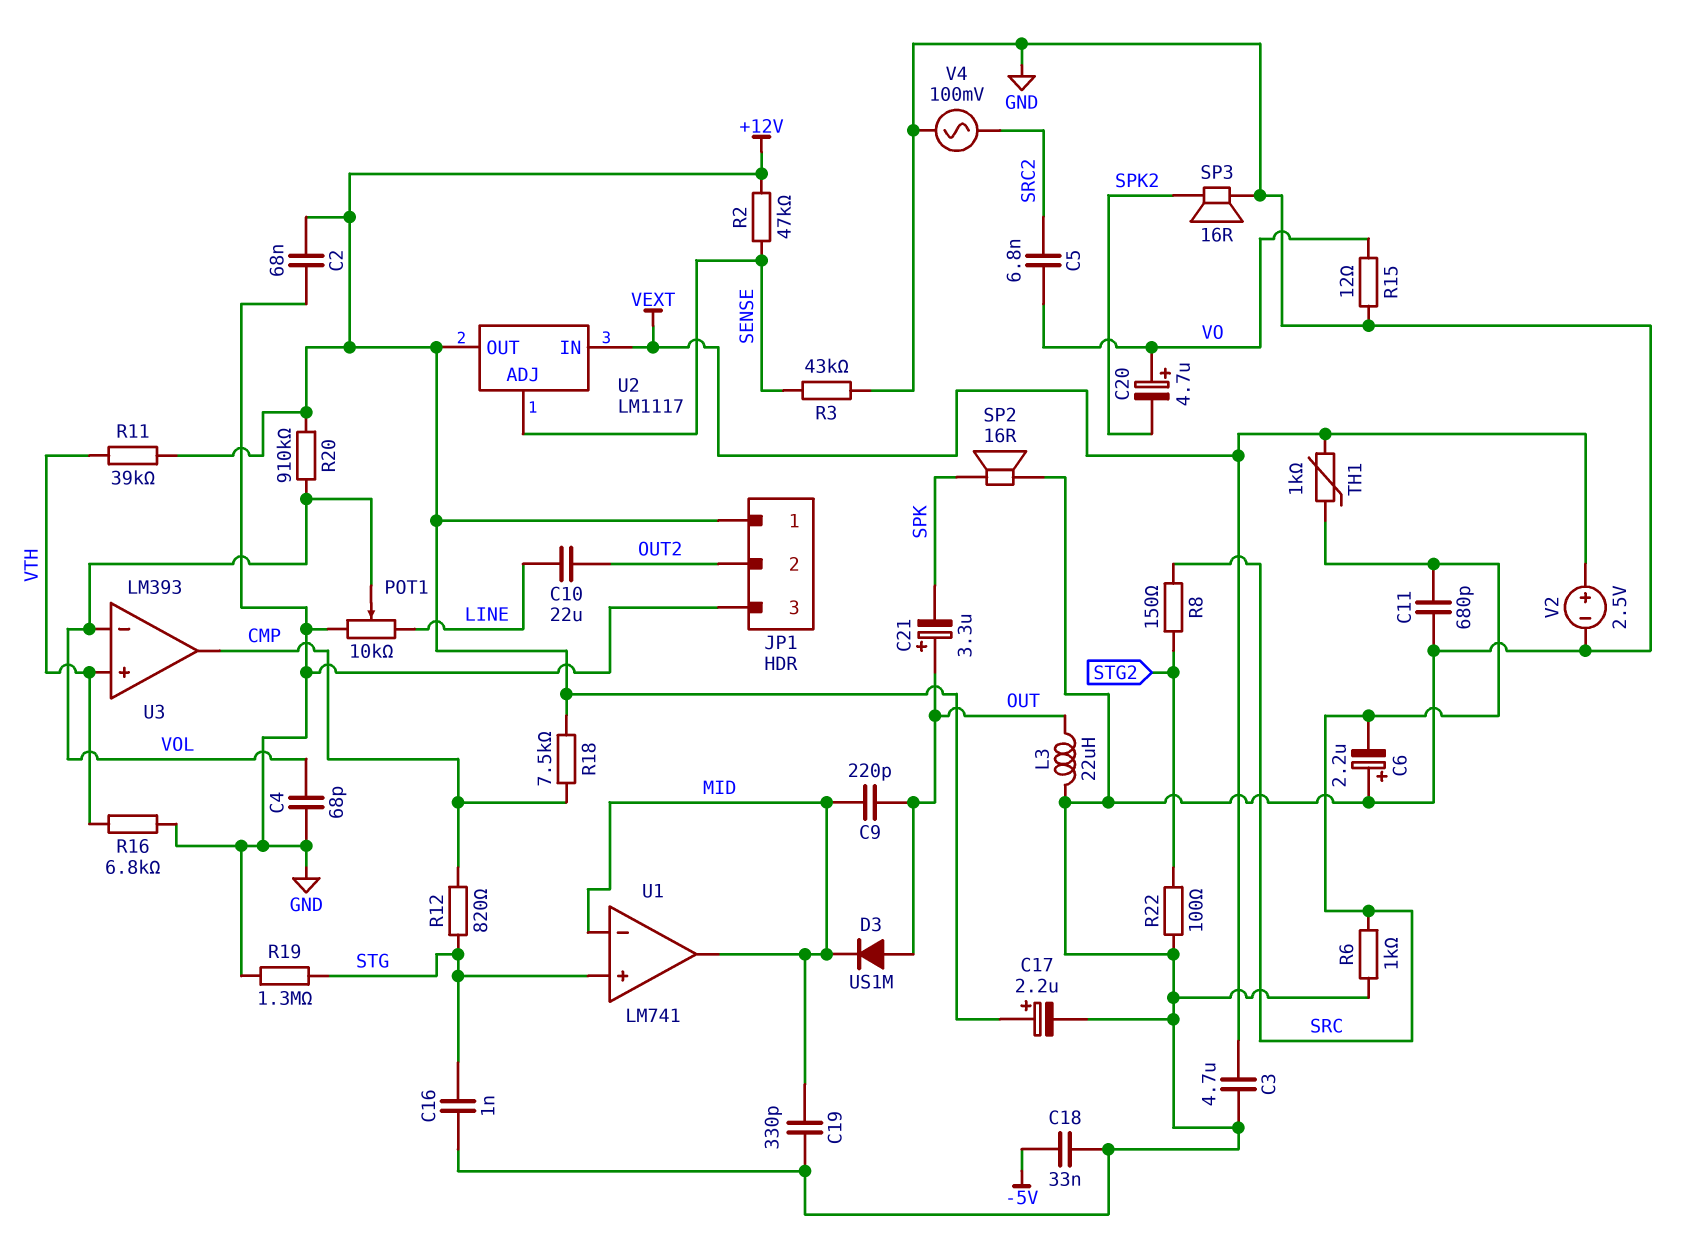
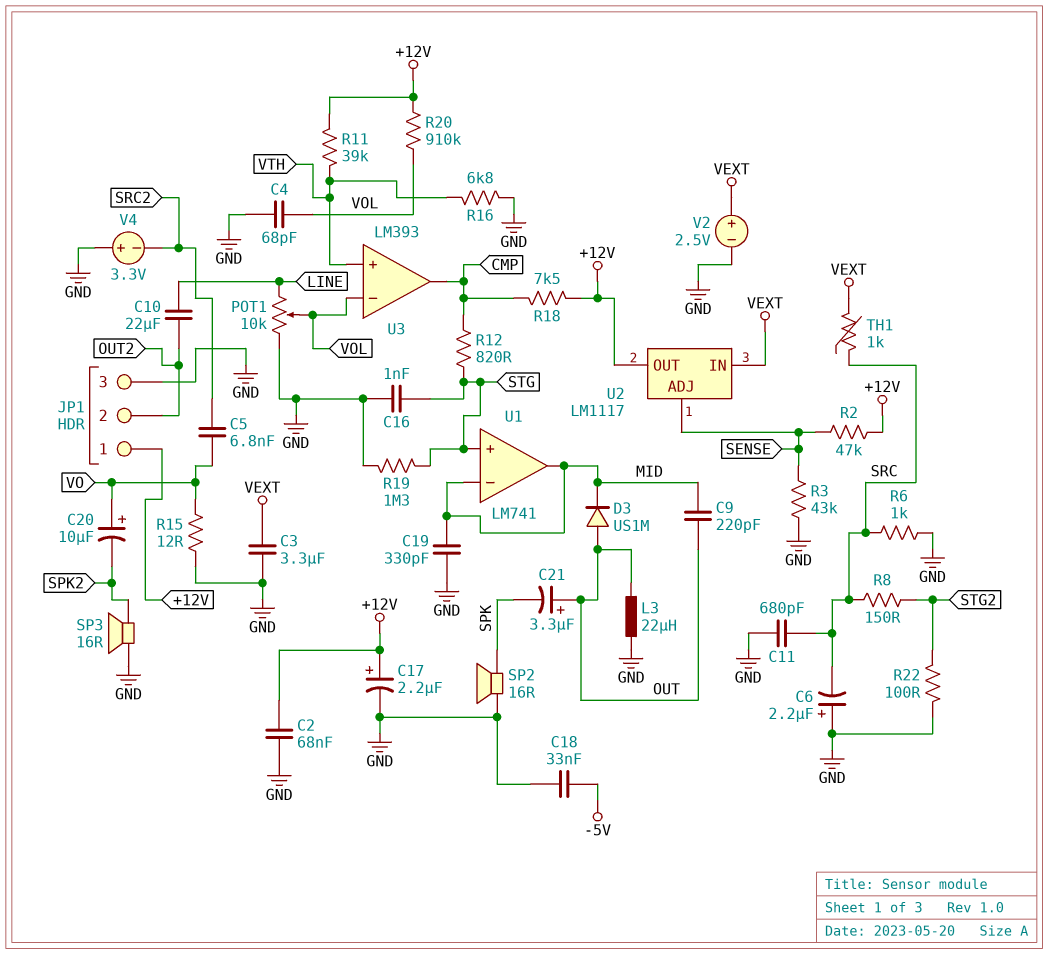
C3: 4.7uF (GND, VEXT) -> 3.3uF (GND, VEXT)
C20: 4.7uF (plus VO, minus SPK2) -> 10uF (plus VO, minus SPK2)
V4: AC 100mV (GND, SRC2) -> 3.3V (plus GND, minus SRC2)

